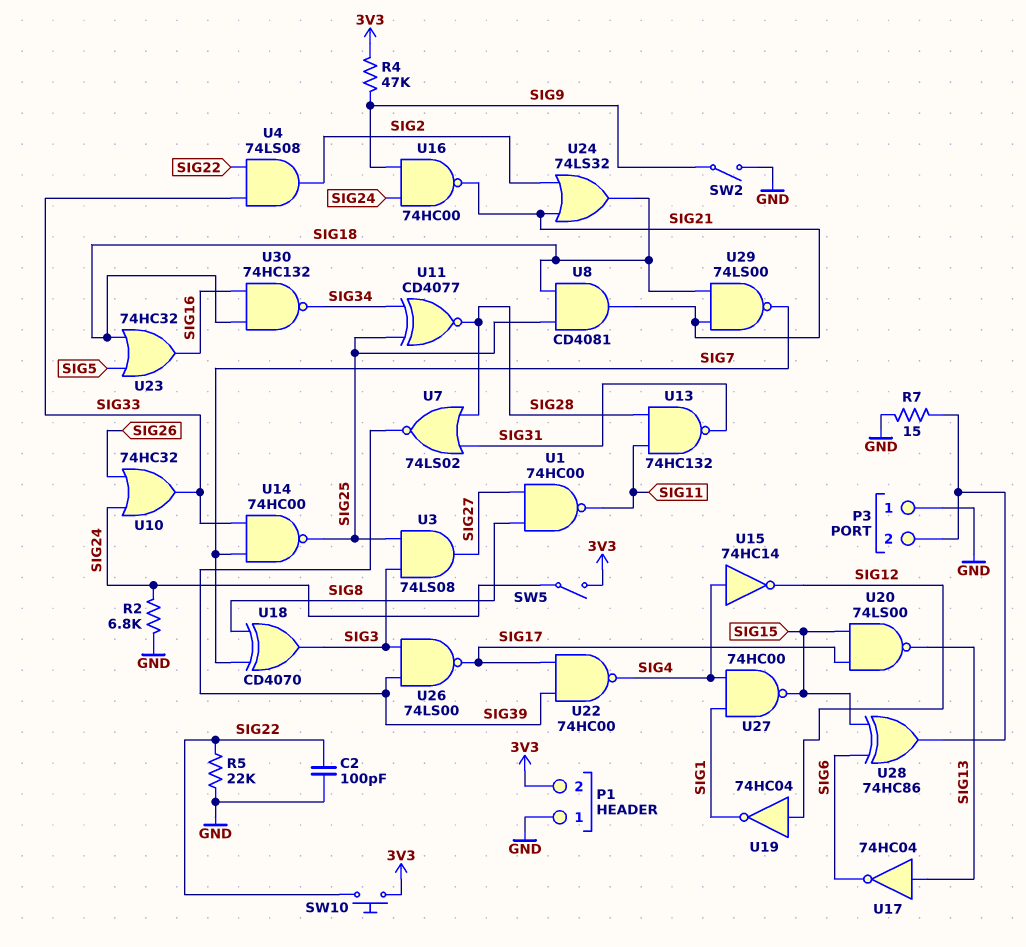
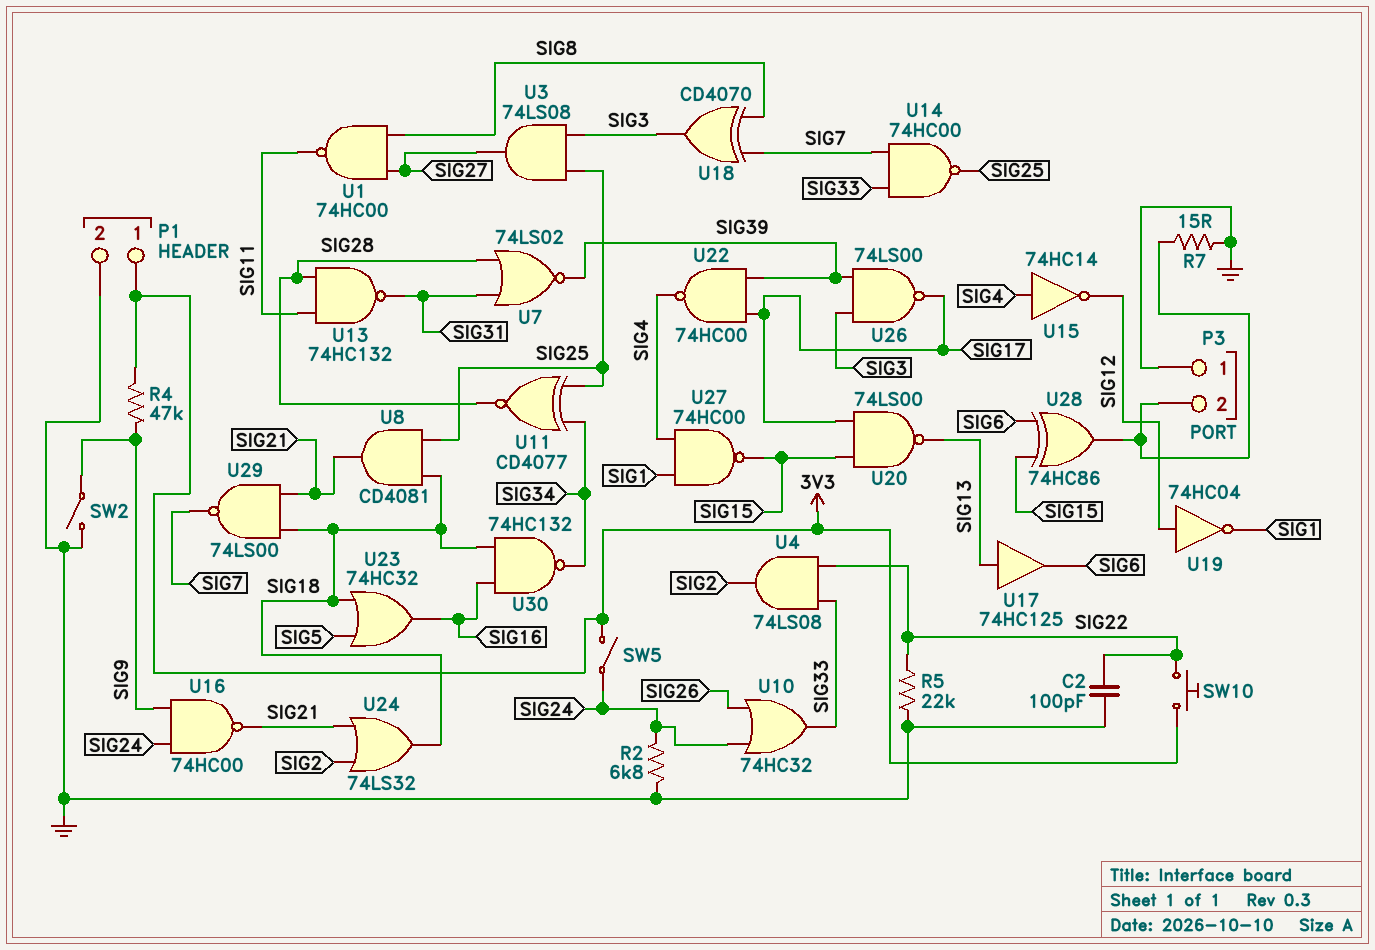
P1 pin 1: GND -> 3V3
P1 pin 2: 3V3 -> GND
U17: NOT 74HC04 (in SIG13, out SIG6) -> buffer 74HC125 (in SIG13, out SIG6)

